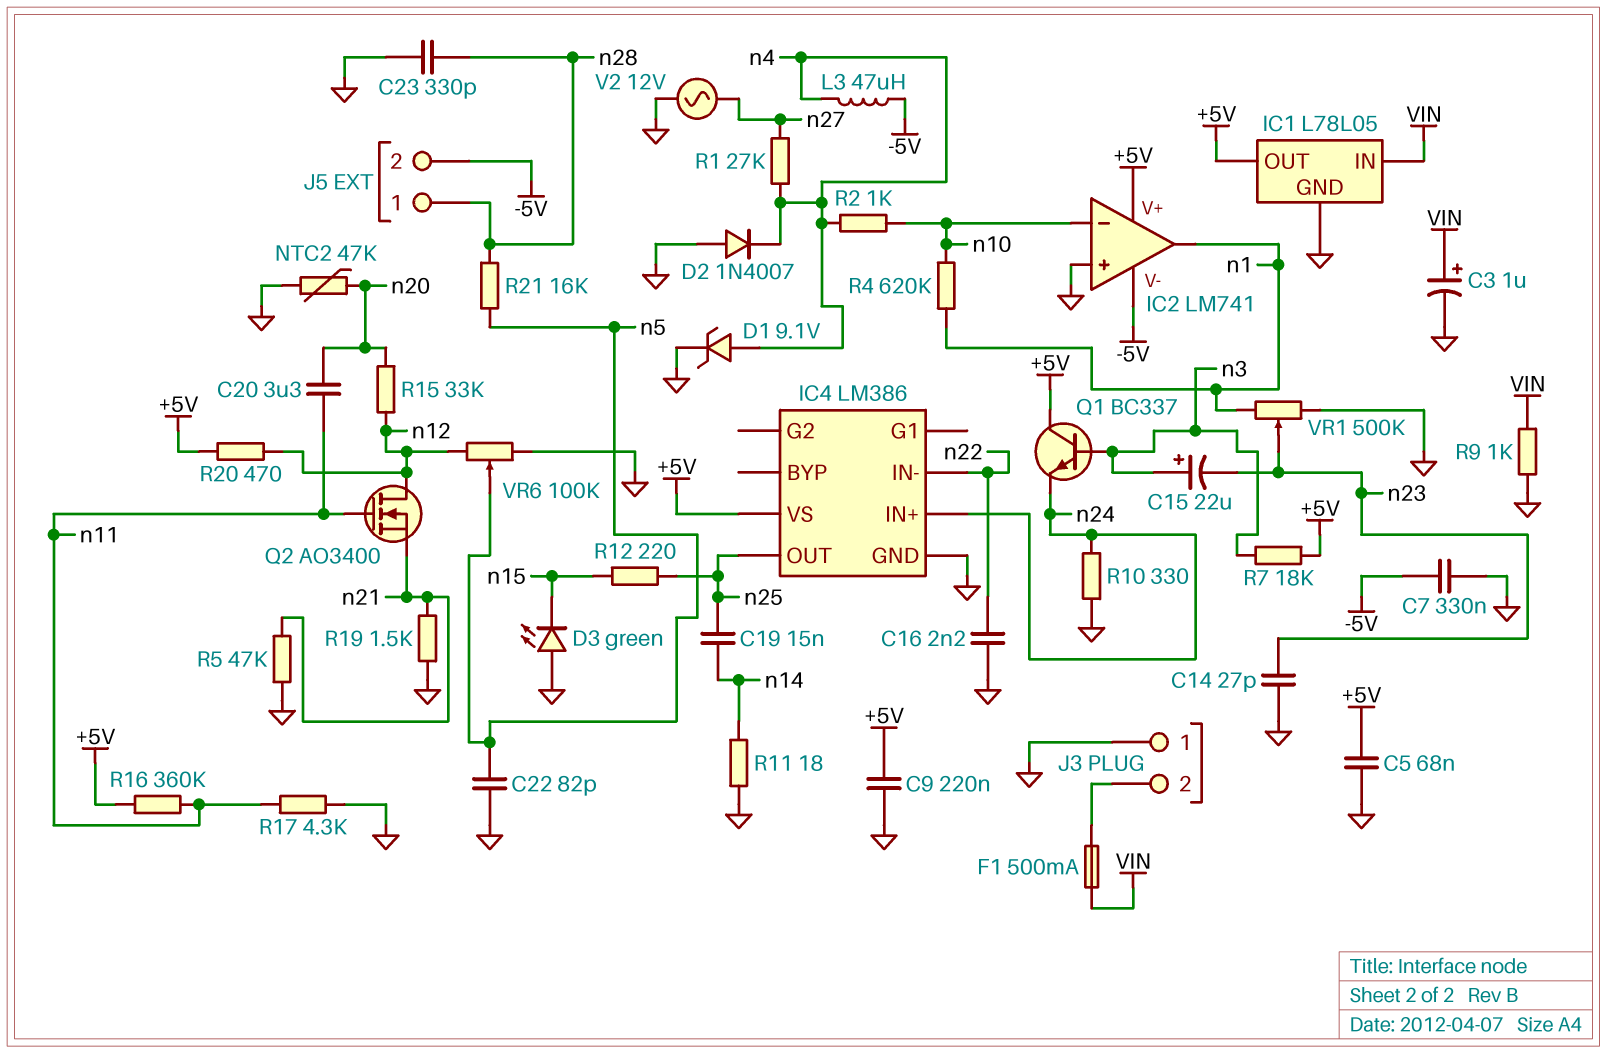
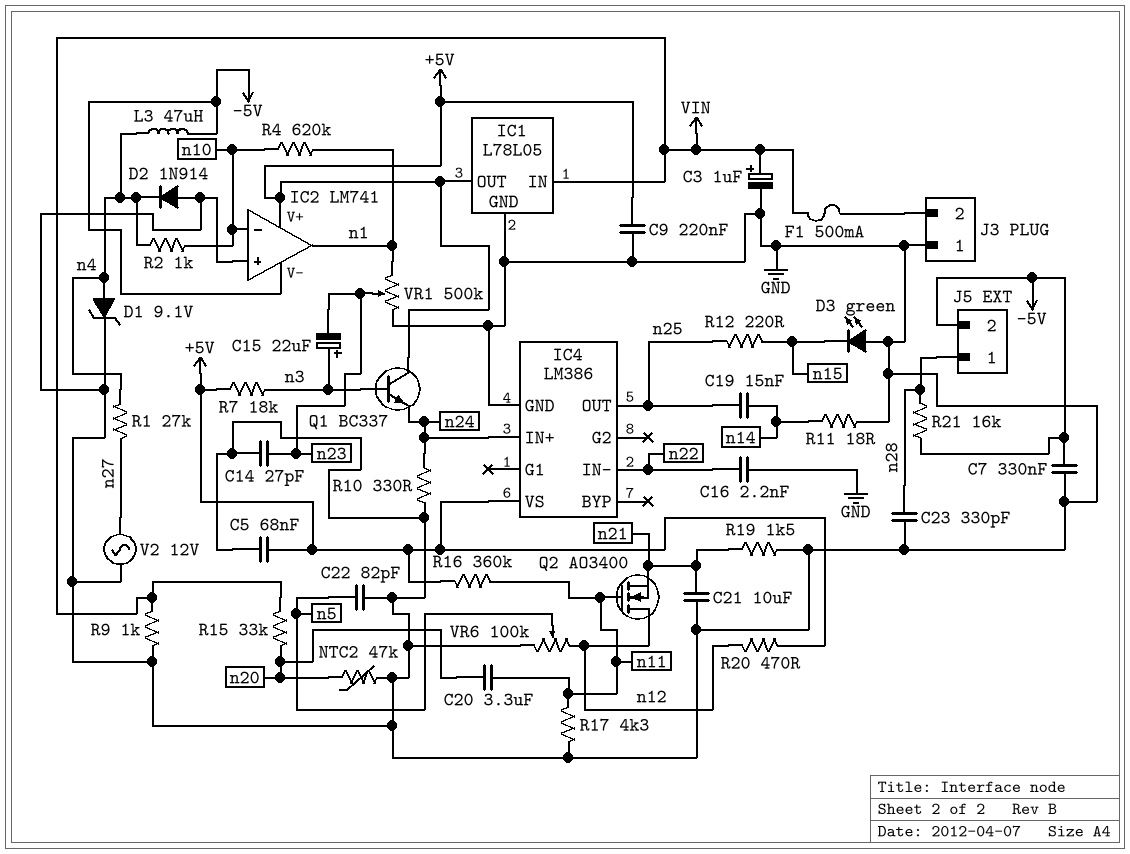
C21: none -> 10uF (GND, n21)
D2: diode 1N4007 (A GND, K n4) -> diode 1N914 (A GND, K n4)
R5: 47k (GND, n21) -> none
R15: 33k (n12, n20) -> 33k (VIN, n20)
R21: 16k (n5, n28) -> 16k (-5V, n28)

